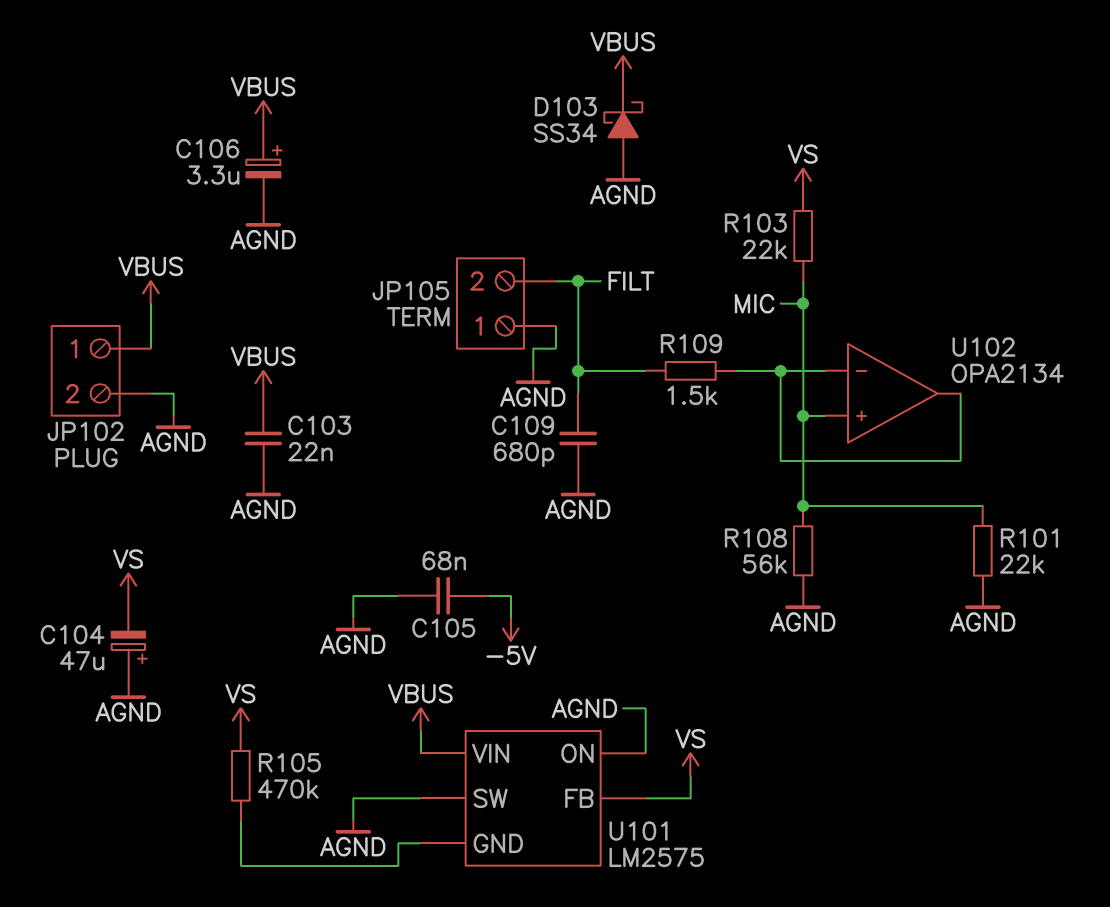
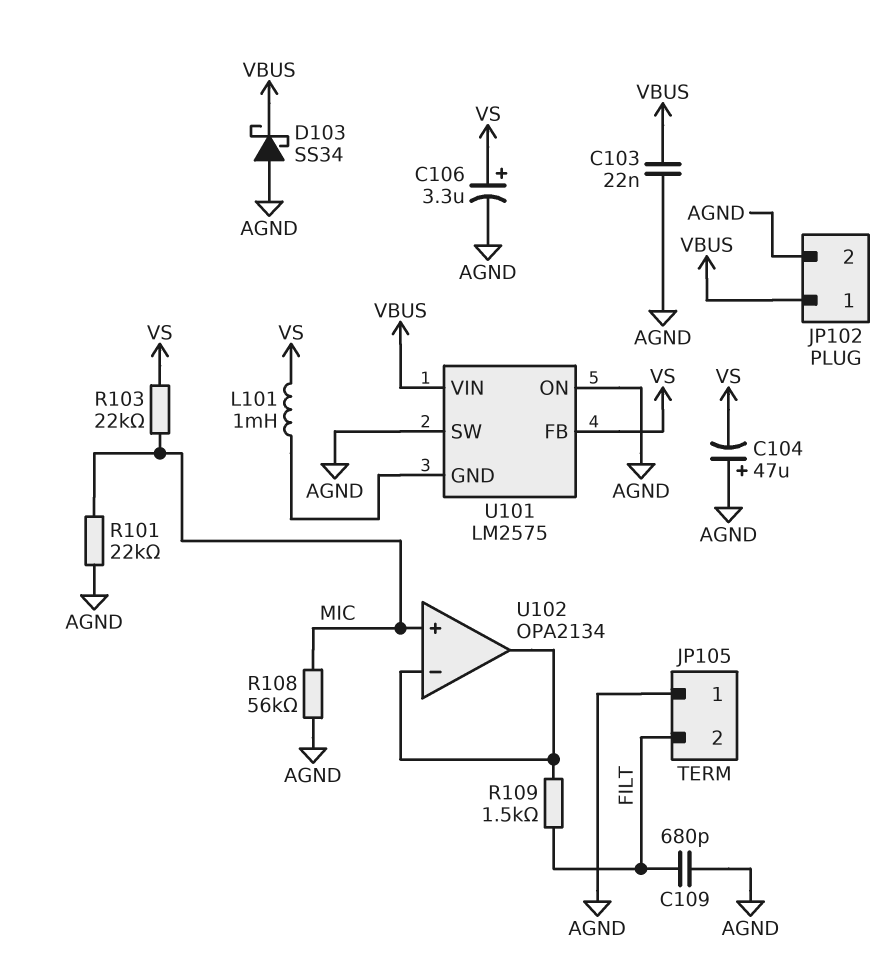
C105: 68nF (-5V, AGND) -> none
C106: 3.3uF (plus VBUS, minus AGND) -> 3.3uF (plus VS, minus AGND)
L101: none -> 1mH (U101/GND, VS)
R105: 470k (U101/GND, VS) -> none

